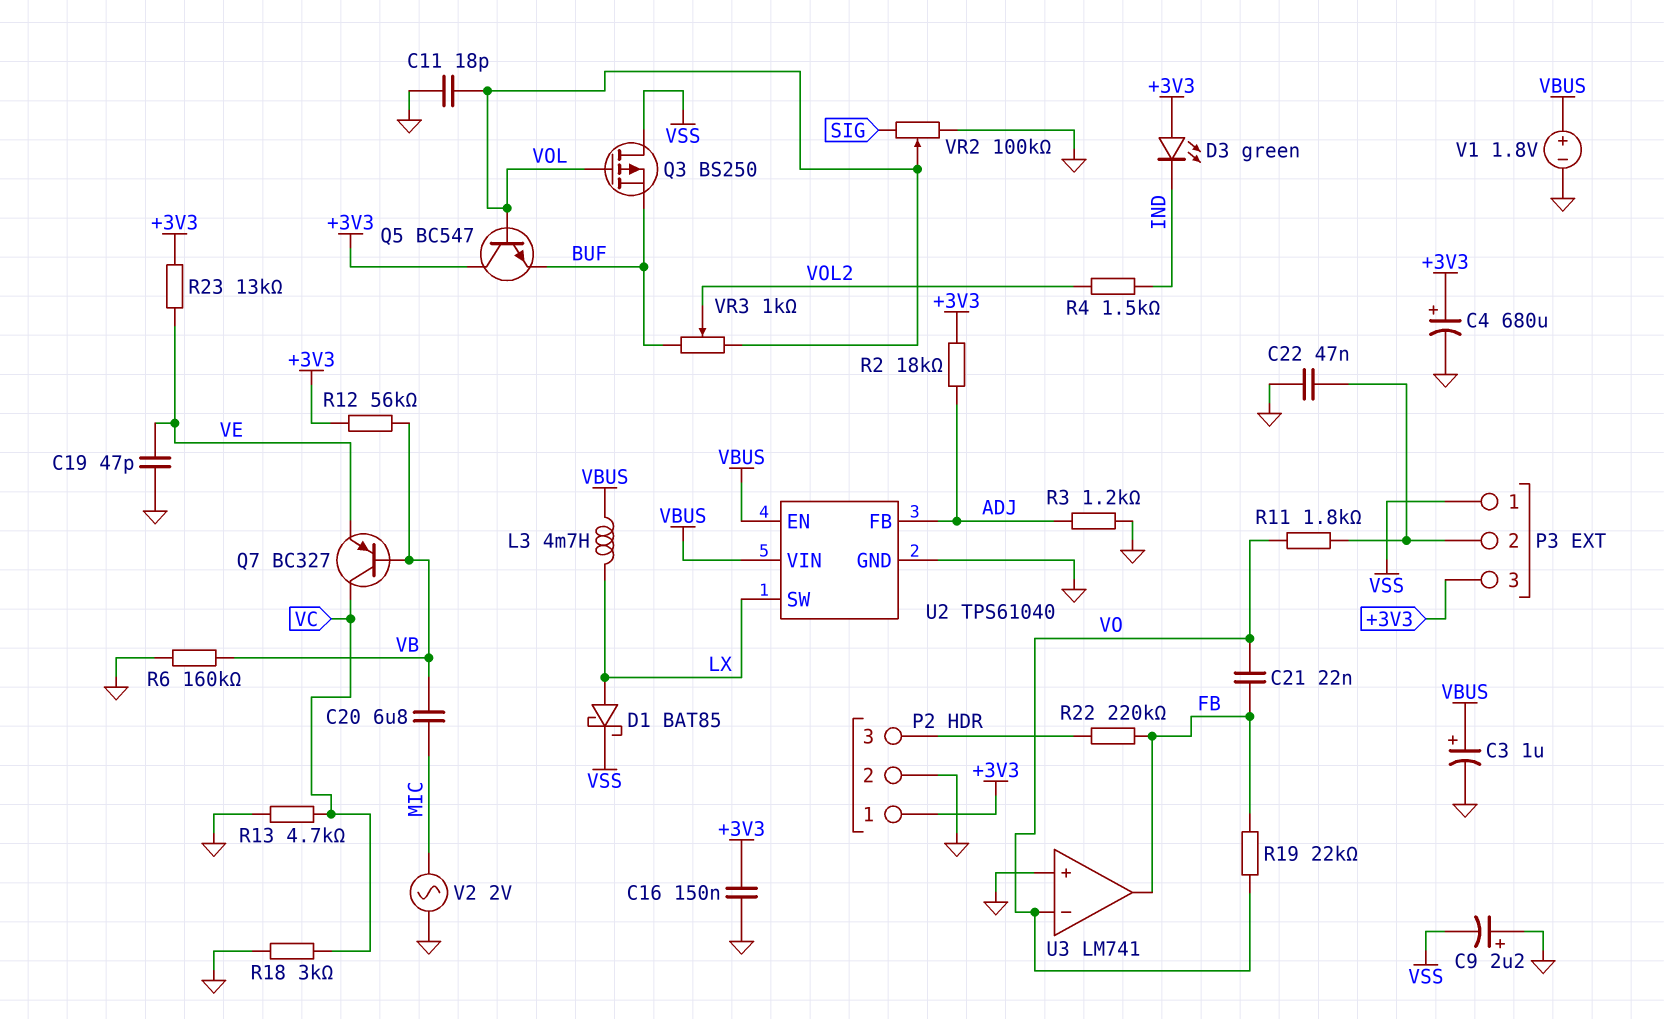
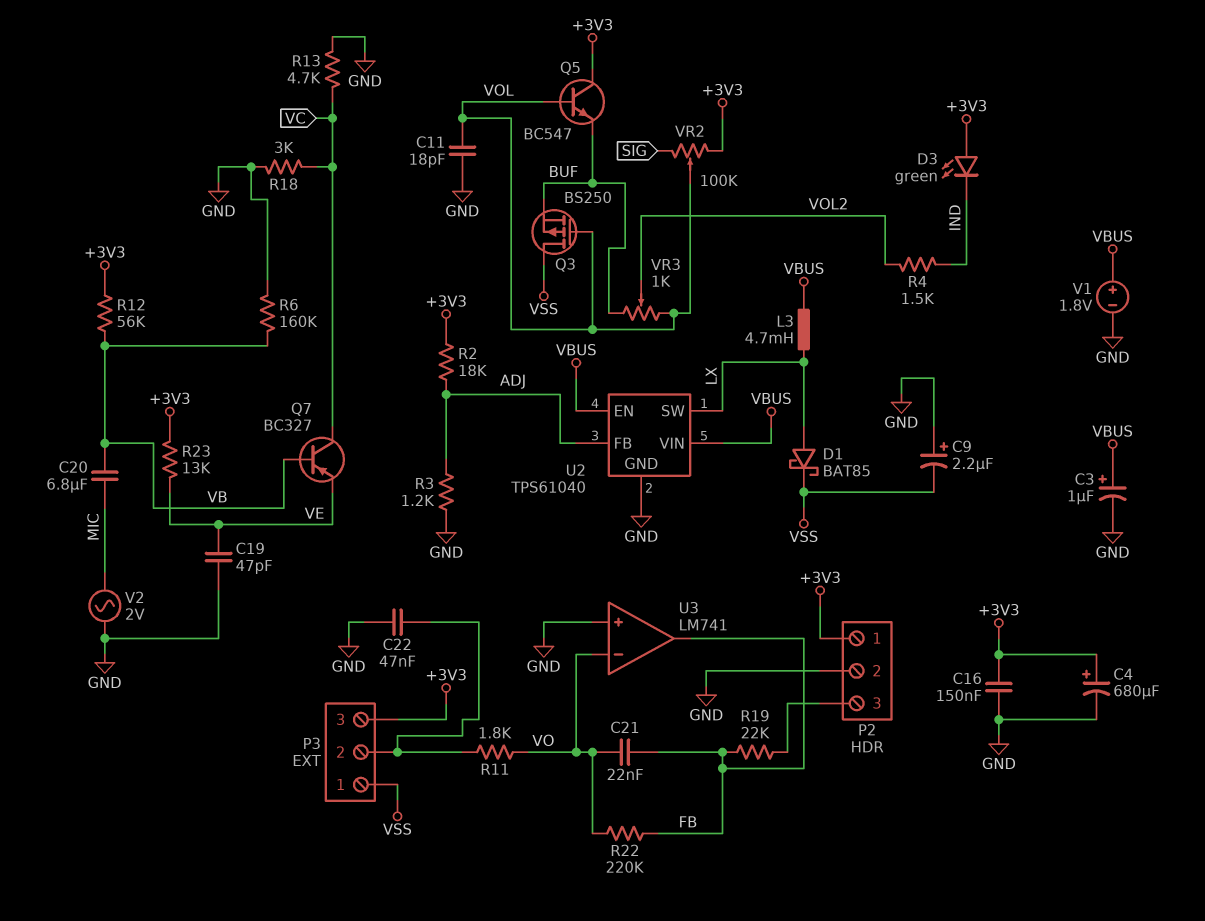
R19: 22k (FB, VO) -> 22k (FB, P2/3)
R22: 220k (FB, P2/3) -> 220k (FB, VO)
VR2: 100k (GND, SIG, wiper VOL) -> 100k (+3V3, SIG, wiper VOL)

